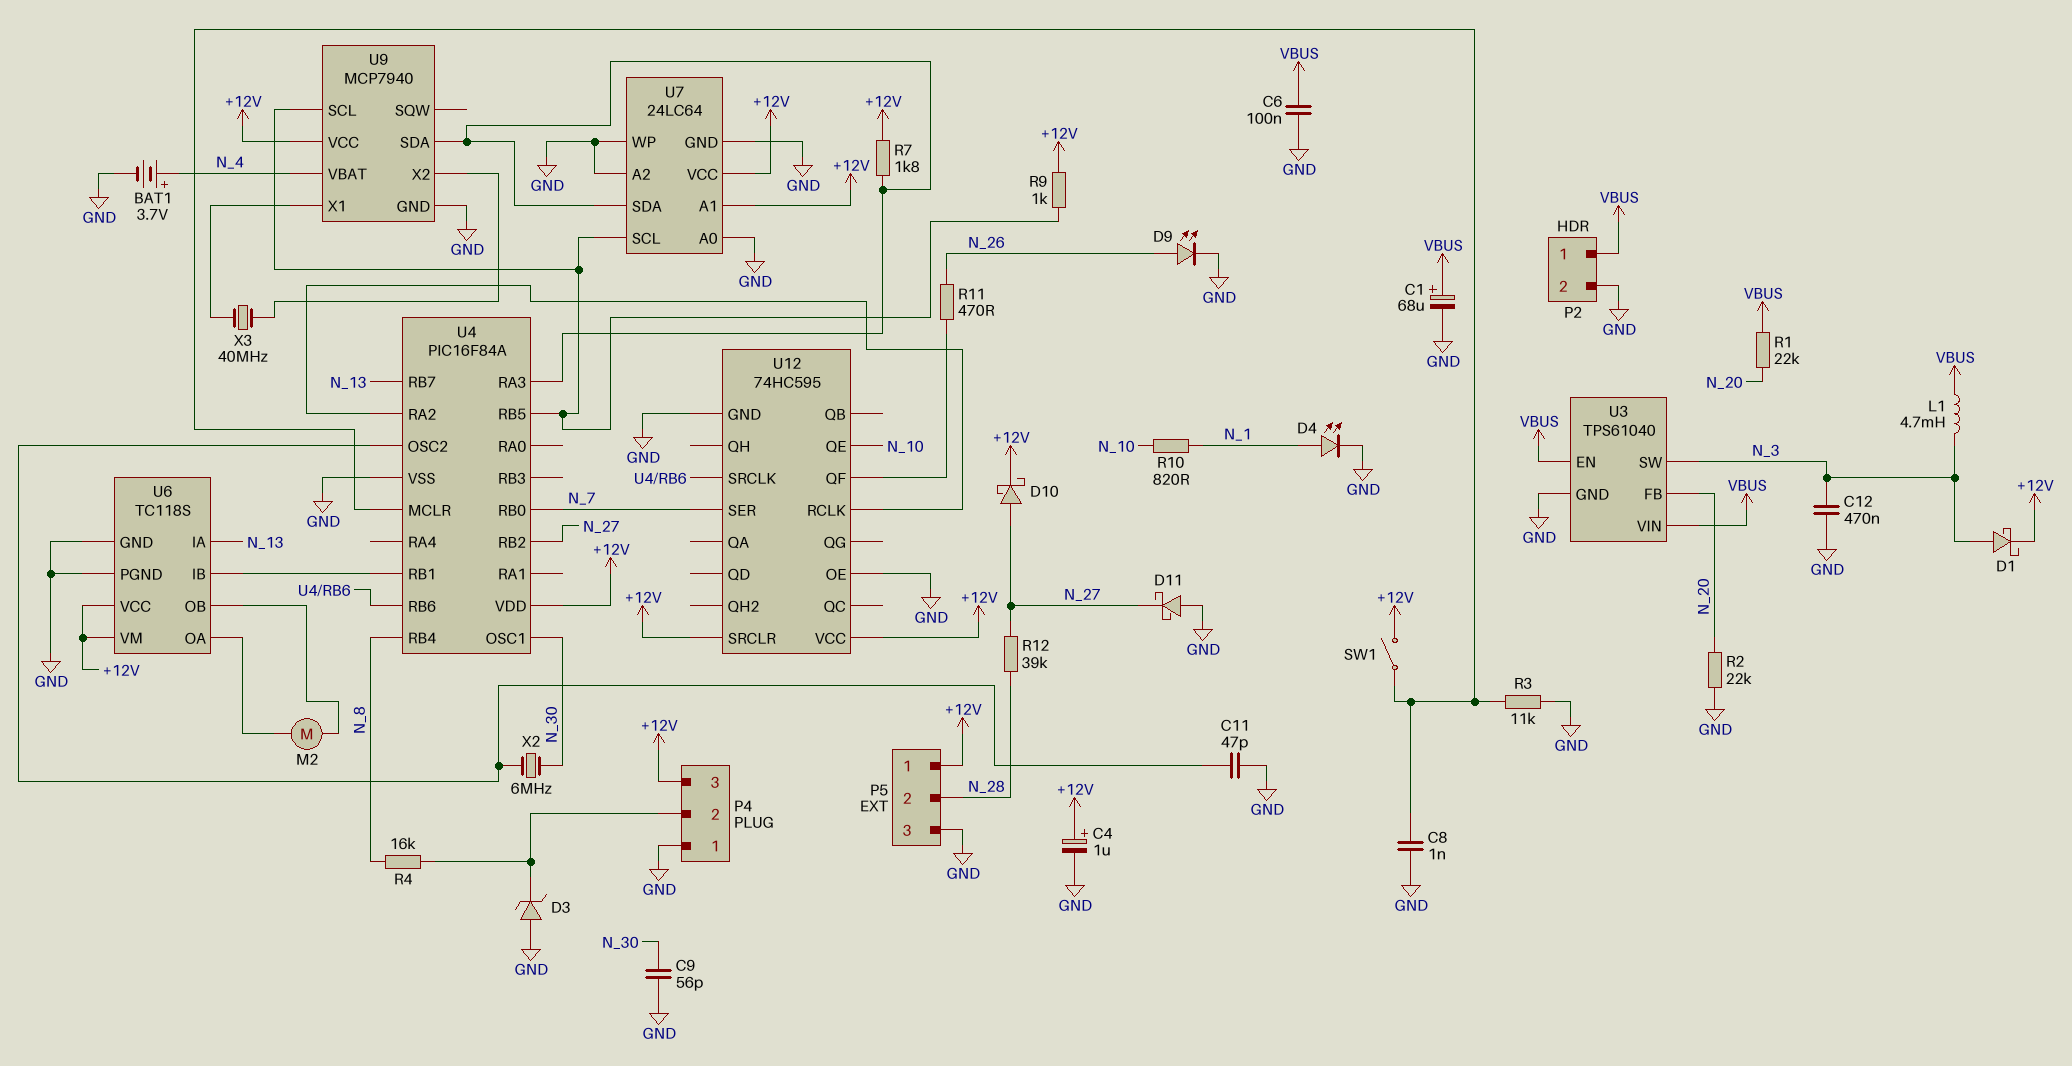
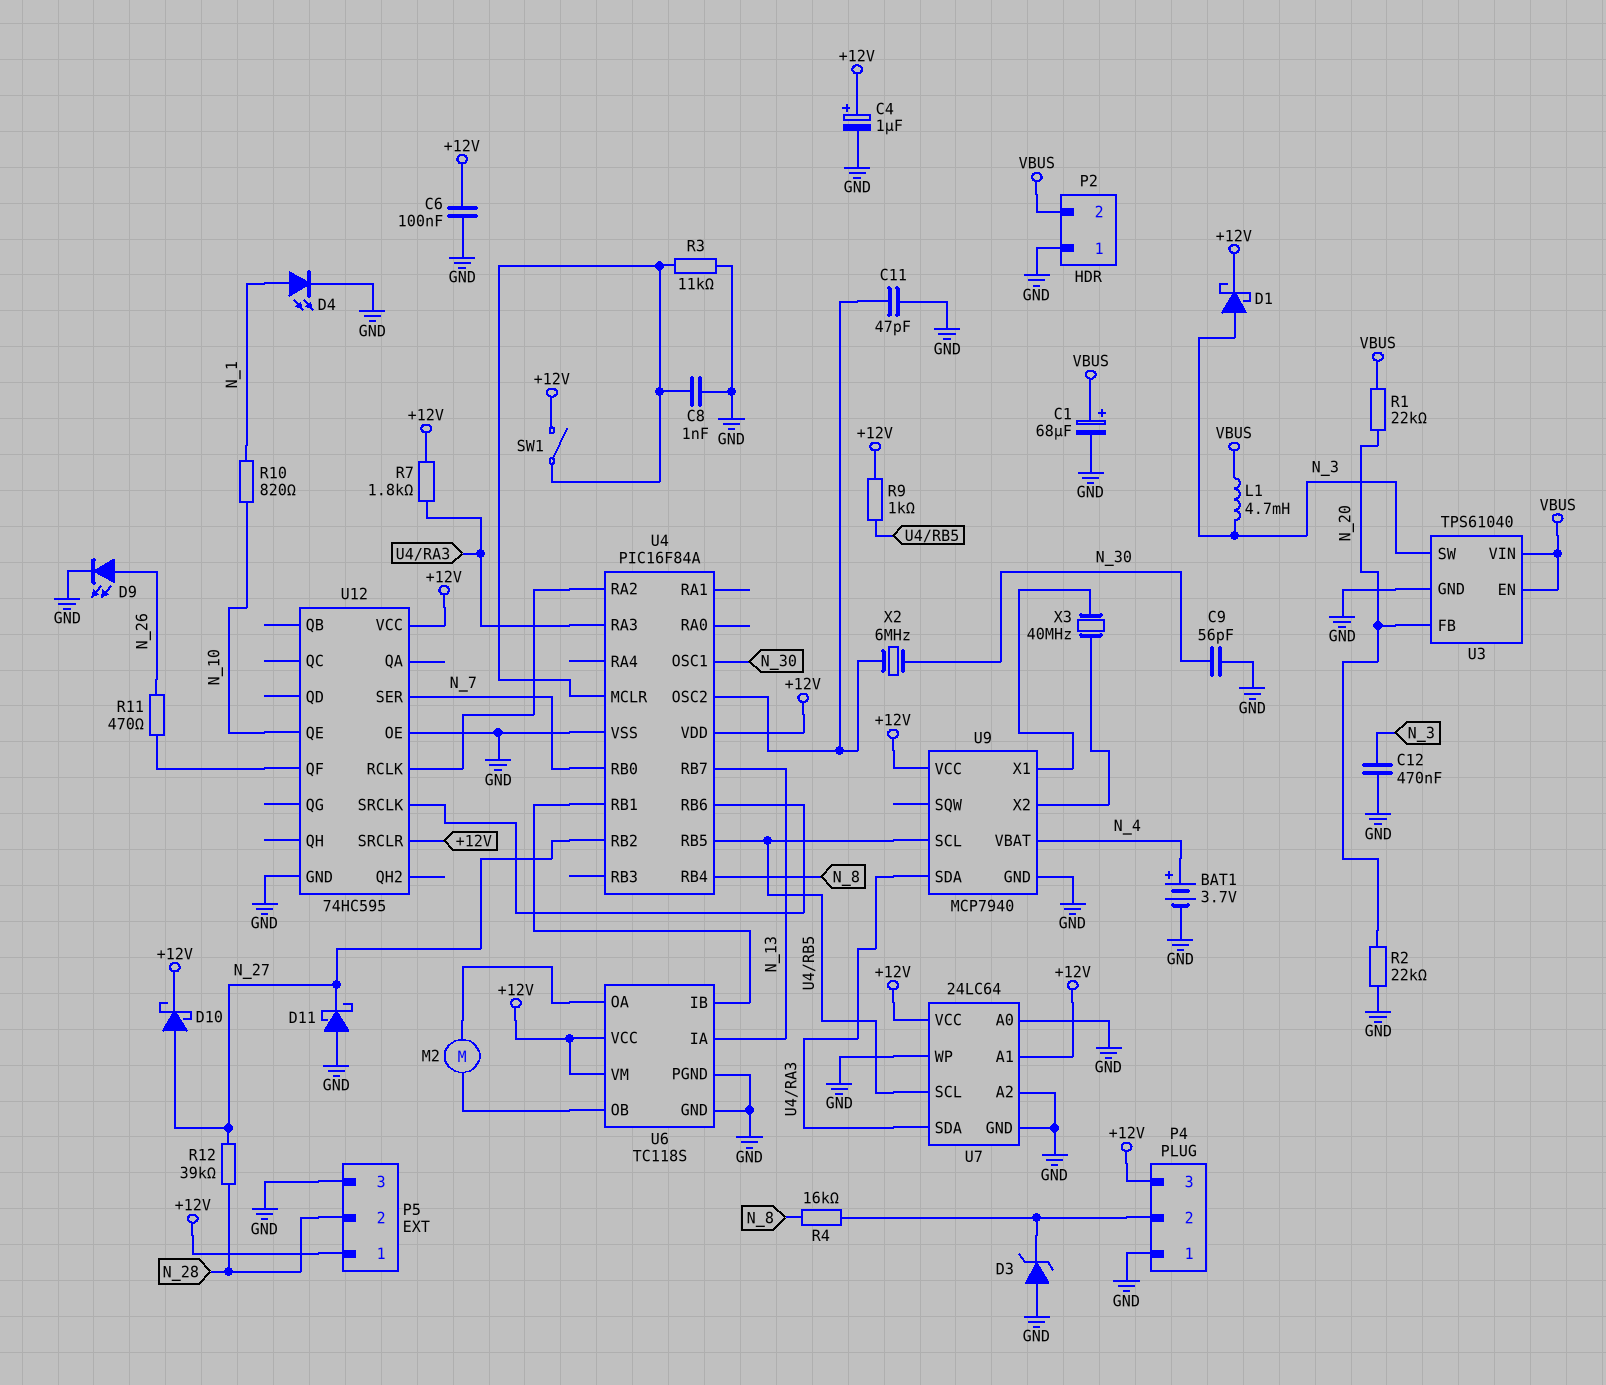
C6: 100nF (GND, VBUS) -> 100nF (+12V, GND)
P2 pin 1: VBUS -> GND
P2 pin 2: GND -> VBUS

